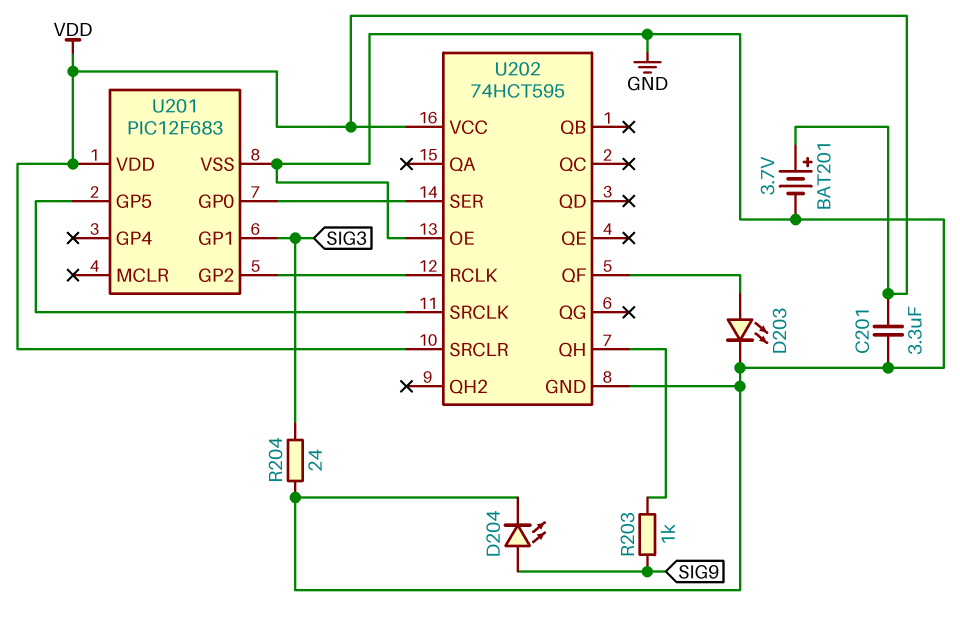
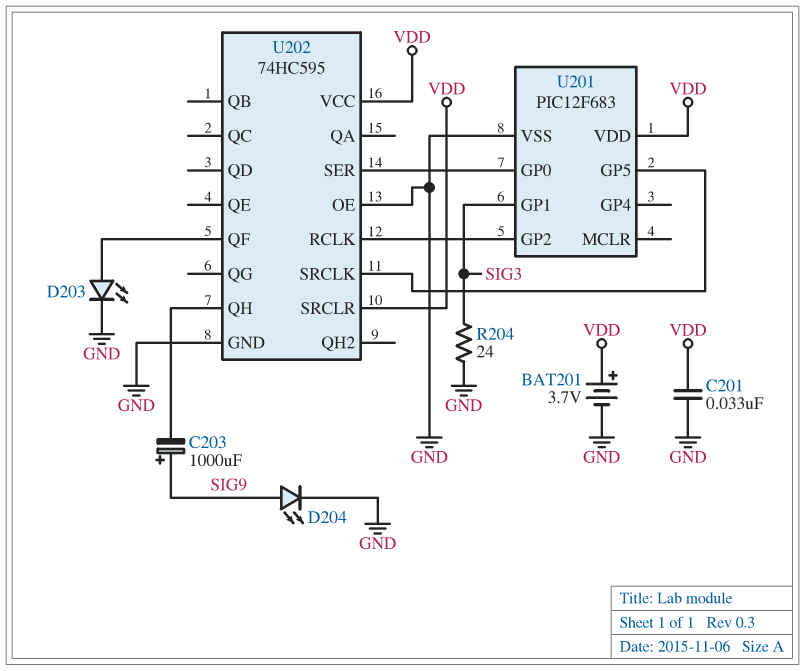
C201: 3.3uF (GND, VDD) -> 33nF (GND, VDD)
C203: none -> 1000uF (plus SIG9, minus U202/QH)
R203: 1k (SIG9, U202/QH) -> none
U202: 74HCT595 -> 74HC595

